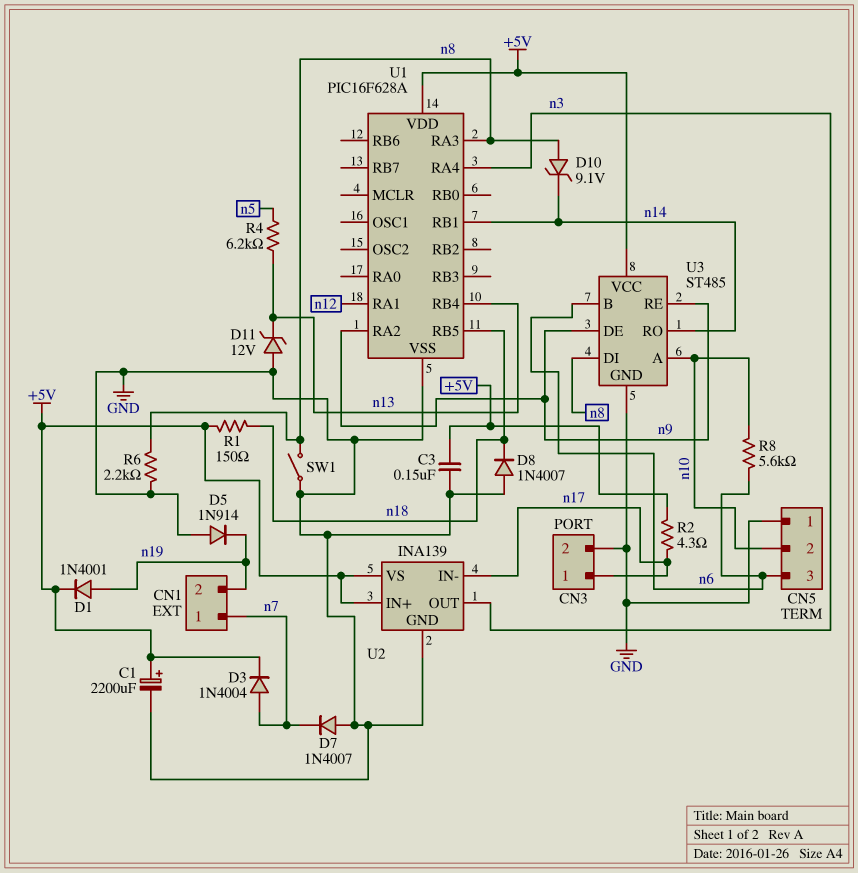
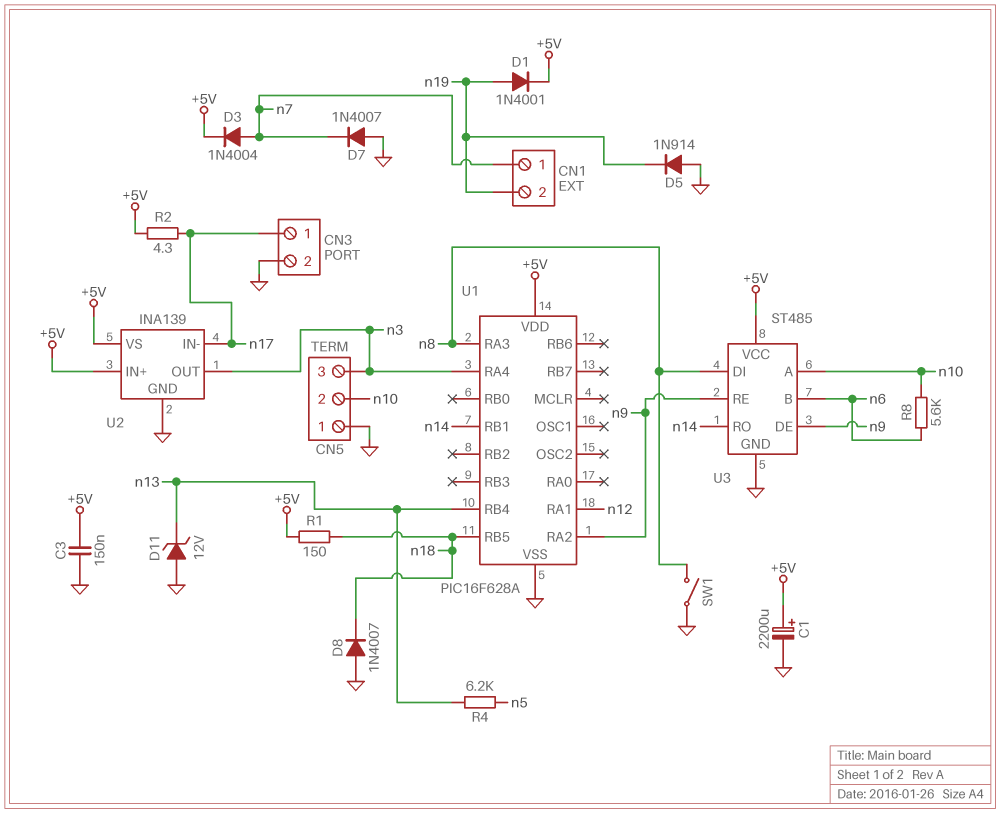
CN5 pin 3: n6 -> n3
D10: zener 9.1V (A n8, K n14) -> none
R6: 2.2k (GND, n8) -> none

